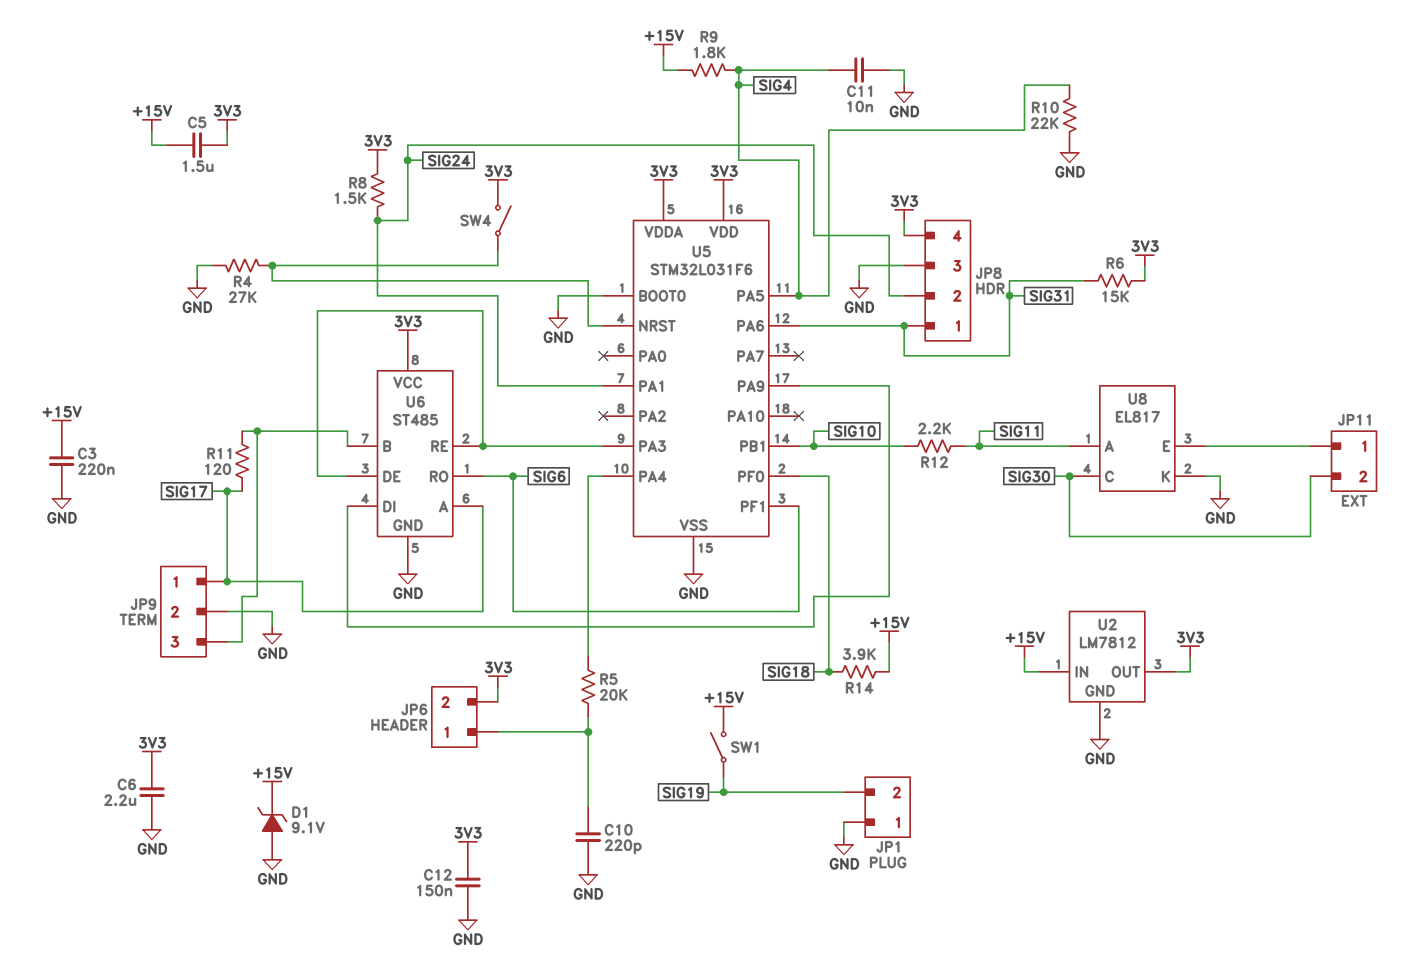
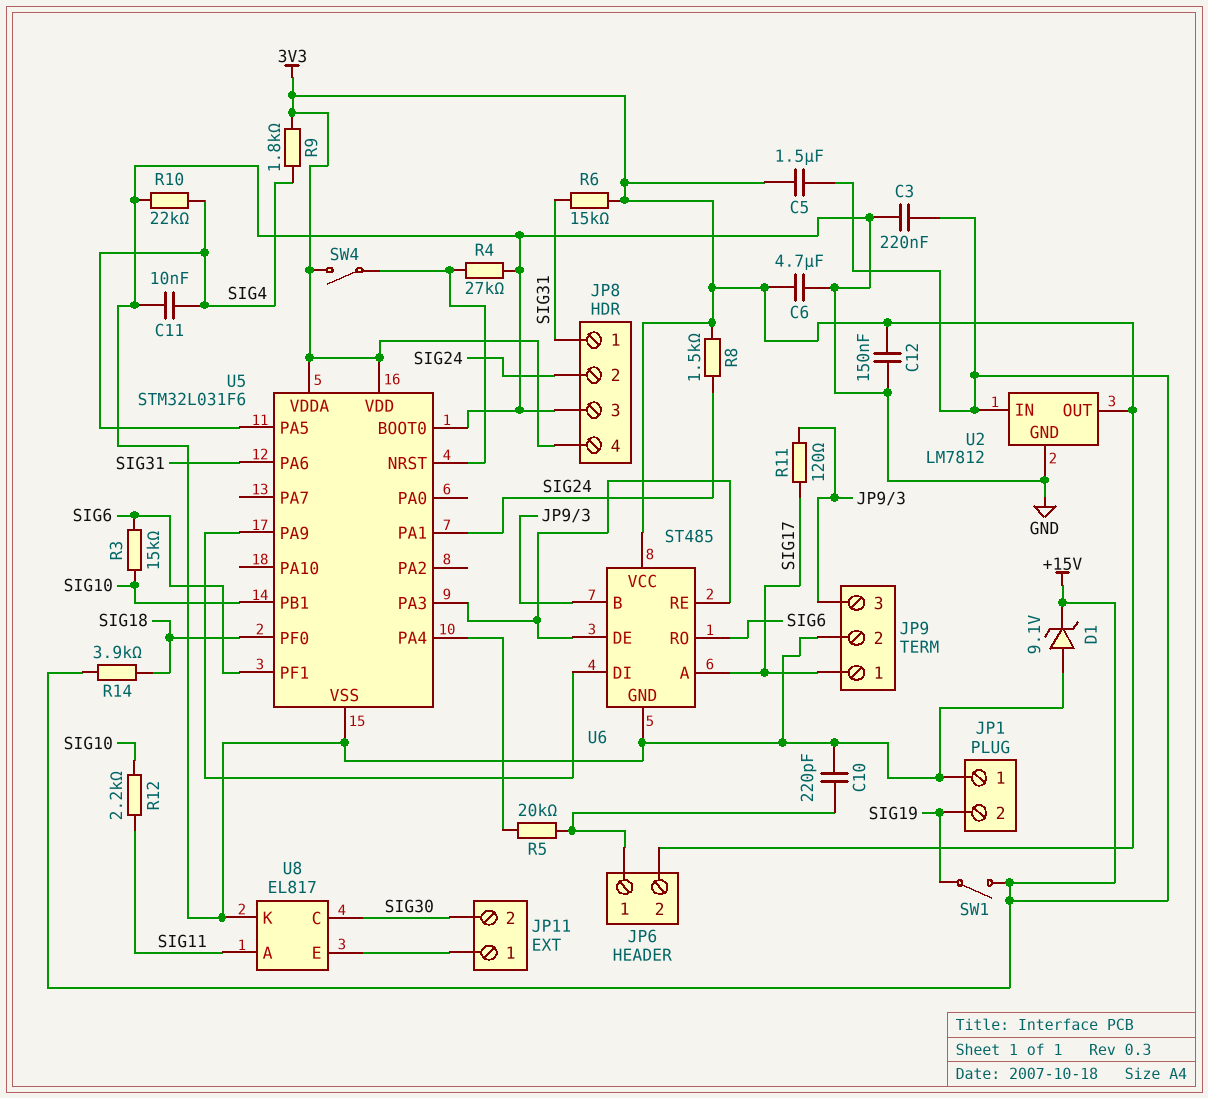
C6: 2.2uF (3V3, GND) -> 4.7uF (3V3, GND)
R3: none -> 15k (SIG6, SIG10)
R9: 1.8k (+15V, SIG4) -> 1.8k (3V3, SIG4)

